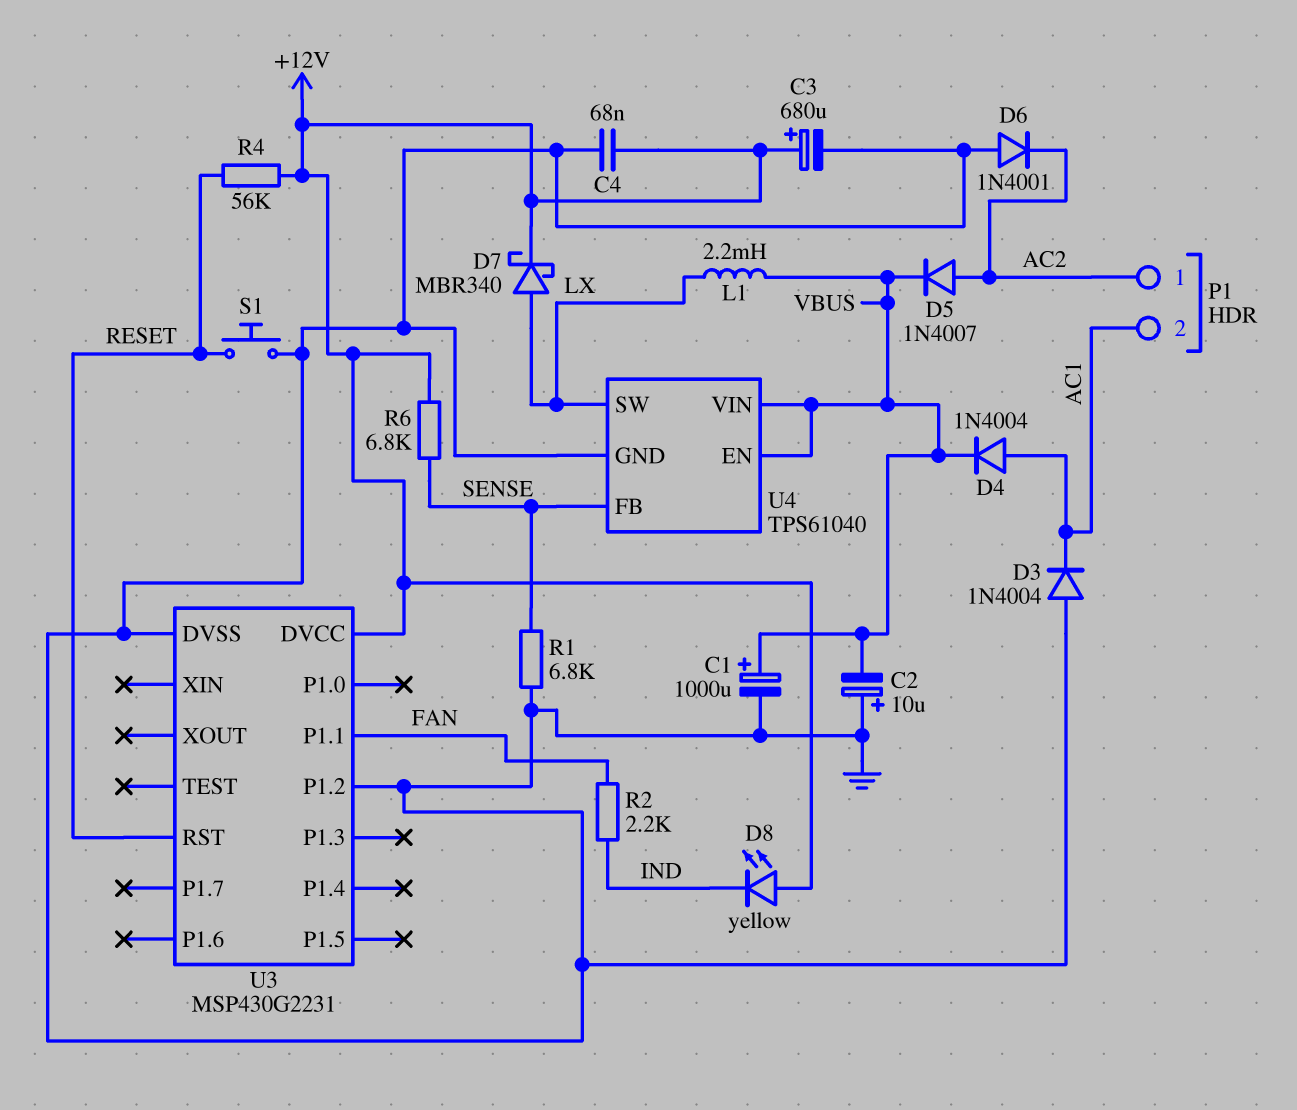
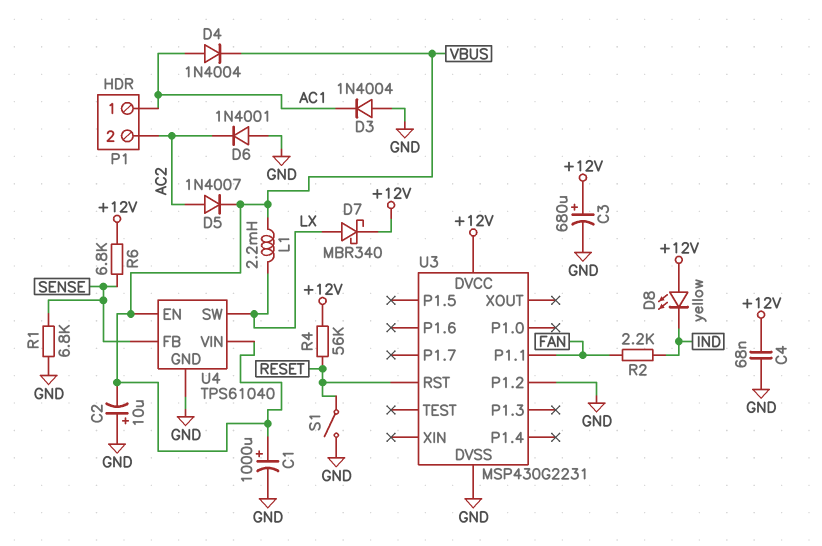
P1 pin 1: AC2 -> AC1
P1 pin 2: AC1 -> AC2
S1: button (GND, RESET) -> switch (GND, RESET)

